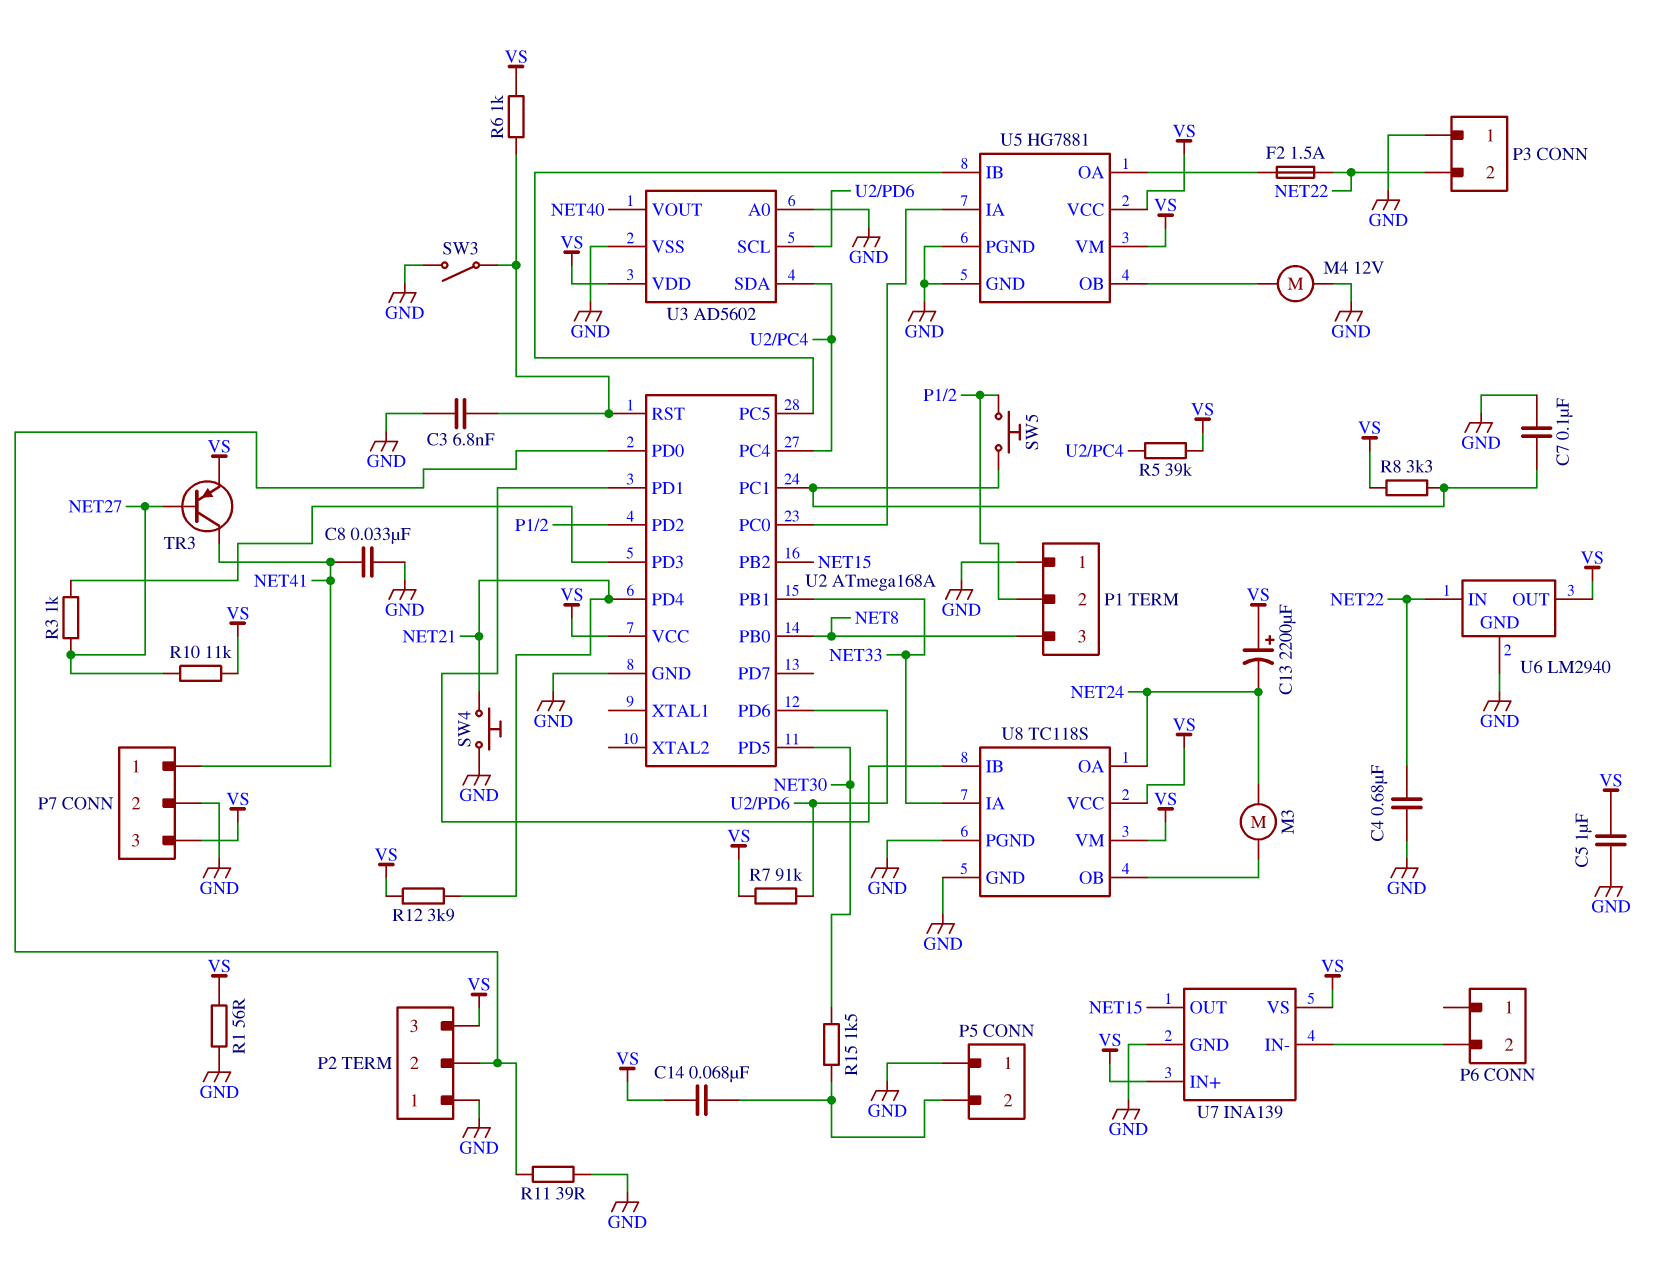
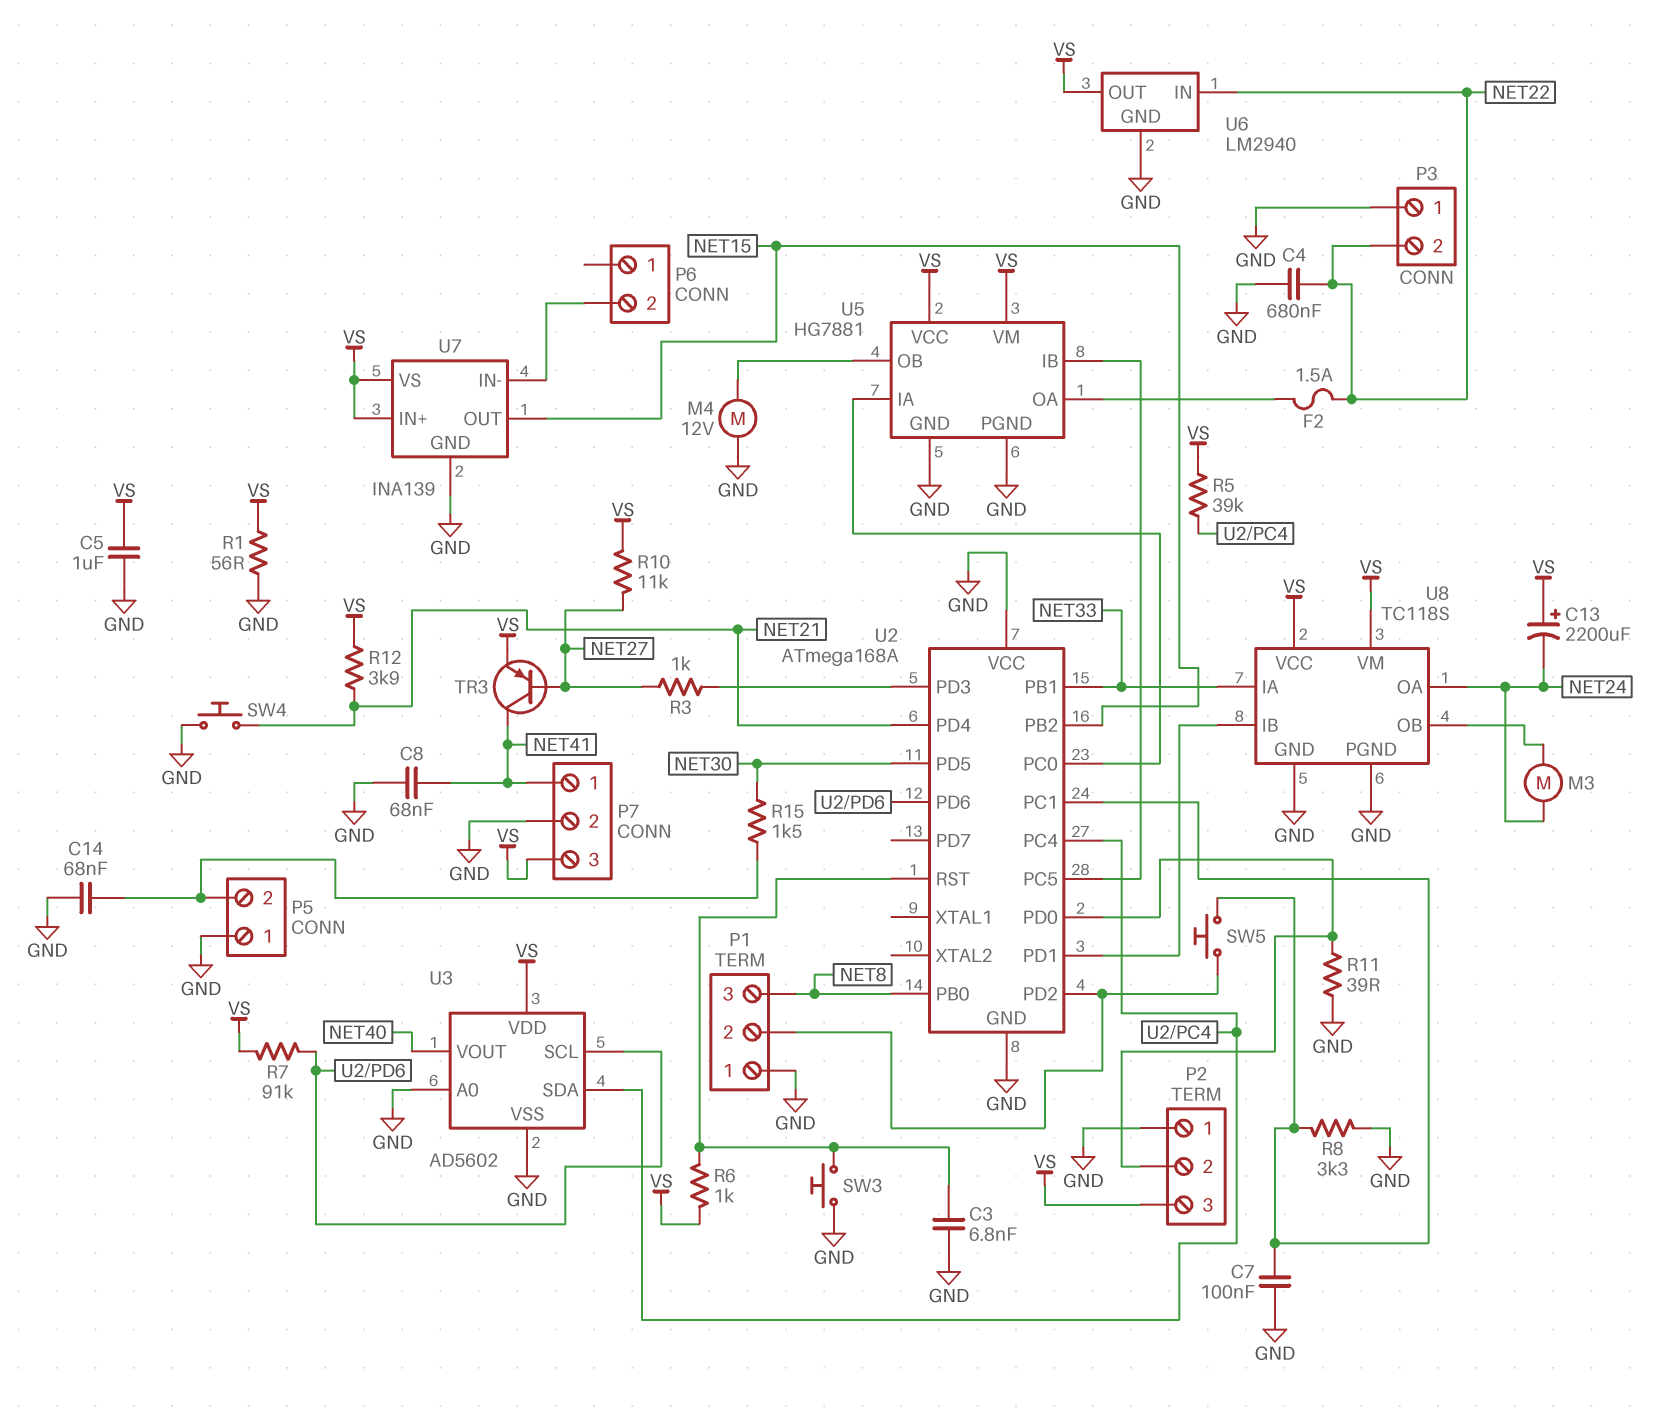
C8: 33nF (GND, NET41) -> 68nF (GND, NET41)
C14: 68nF (P5/2, VS) -> 68nF (GND, P5/2)
R8: 3.3k (U2/PC1, VS) -> 3.3k (GND, U2/PC1)
SW3: switch (GND, U2/RST) -> button (GND, U2/RST)
U2 pin VCC: VS -> GND

